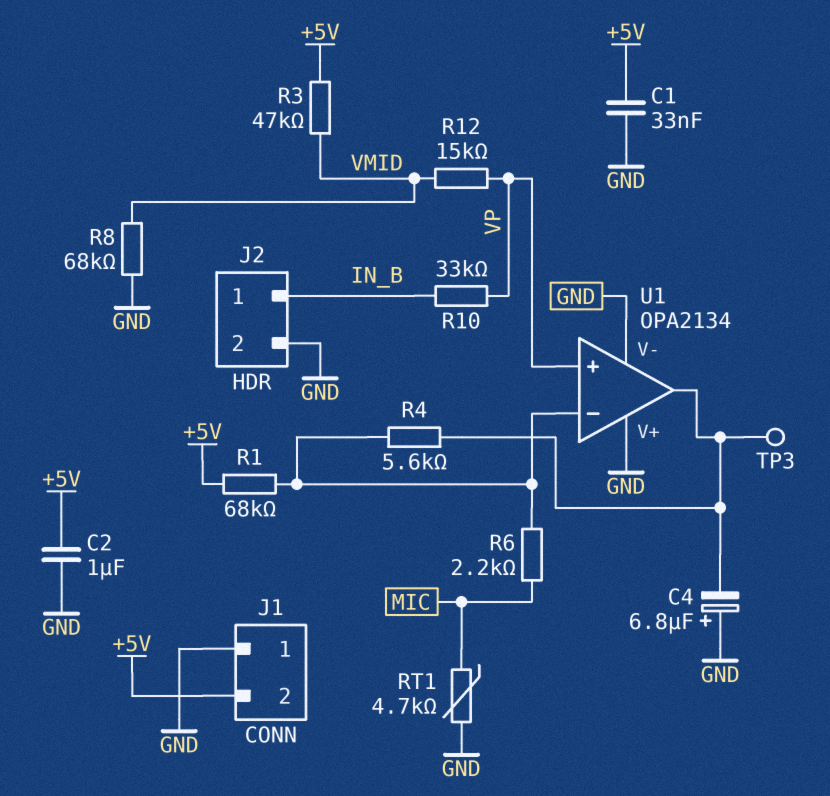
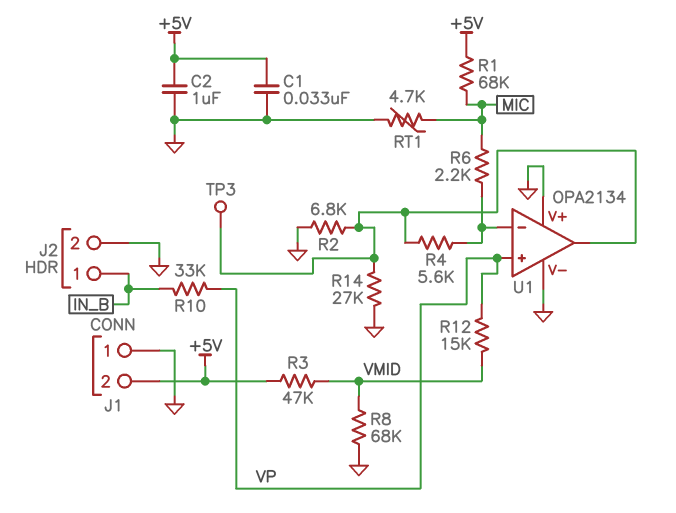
C4: 6.8uF (plus GND, minus U1/out) -> none
R1: 68k (+5V, U1/in-) -> 68k (+5V, MIC)
R2: none -> 6.8k (GND, U1/out)
R14: none -> 27k (GND, U1/out)

